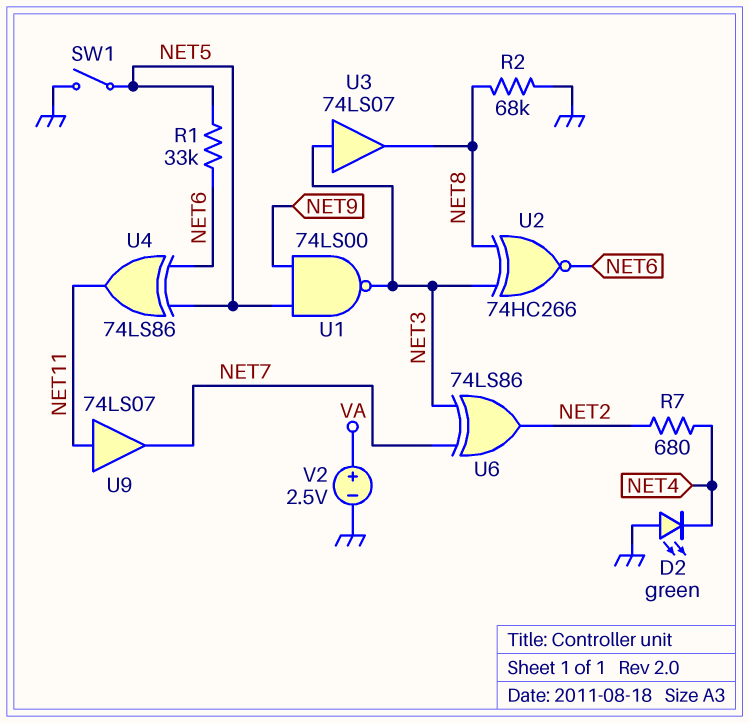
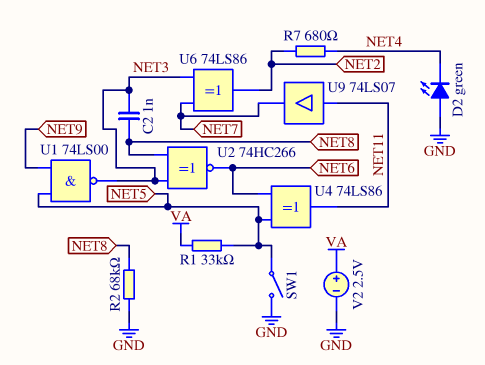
C2: none -> 1nF (NET3, NET8)
R1: 33k (NET5, NET6) -> 33k (NET5, VA)
U3: buffer 74LS07 (in NET3, out NET8) -> none

